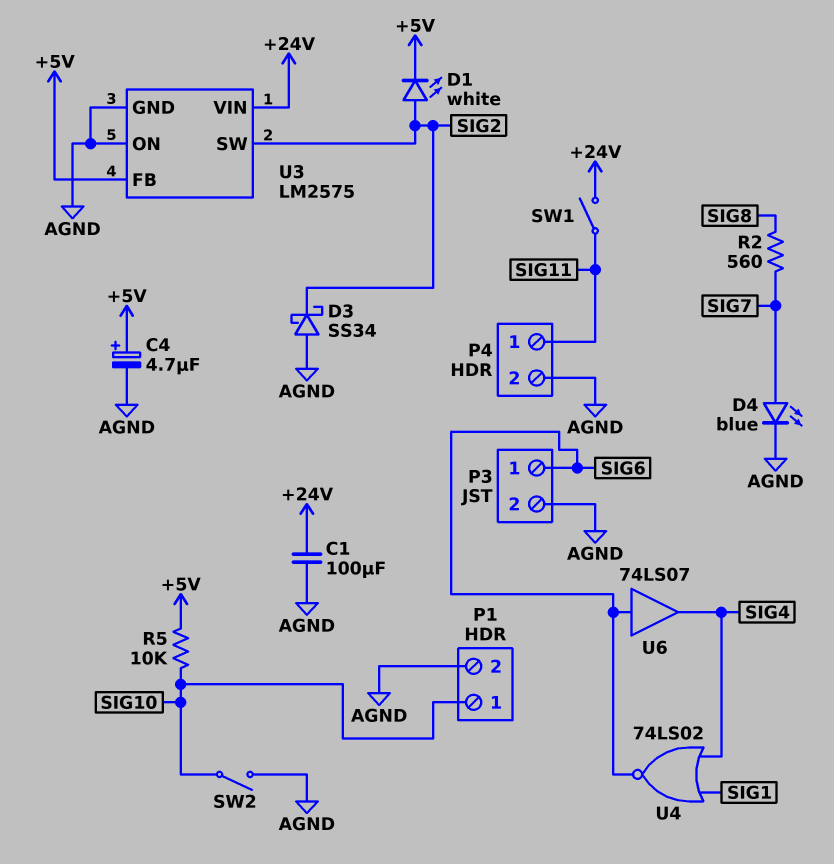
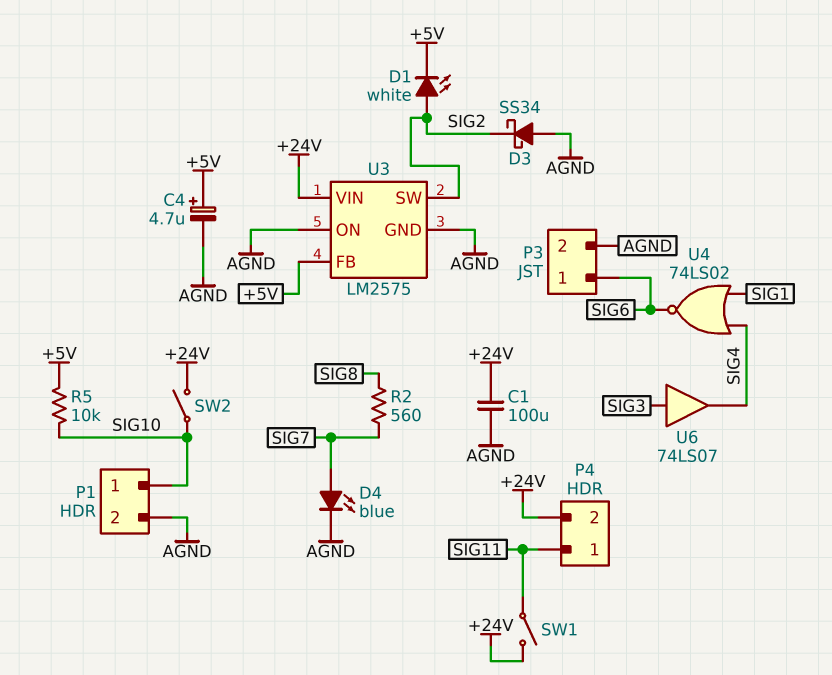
P4 pin 2: AGND -> +24V
SW2: switch (AGND, SIG10) -> switch (+24V, SIG10)
U6: buffer 74LS07 (in SIG6, out SIG4) -> buffer 74LS07 (in SIG3, out SIG4)

